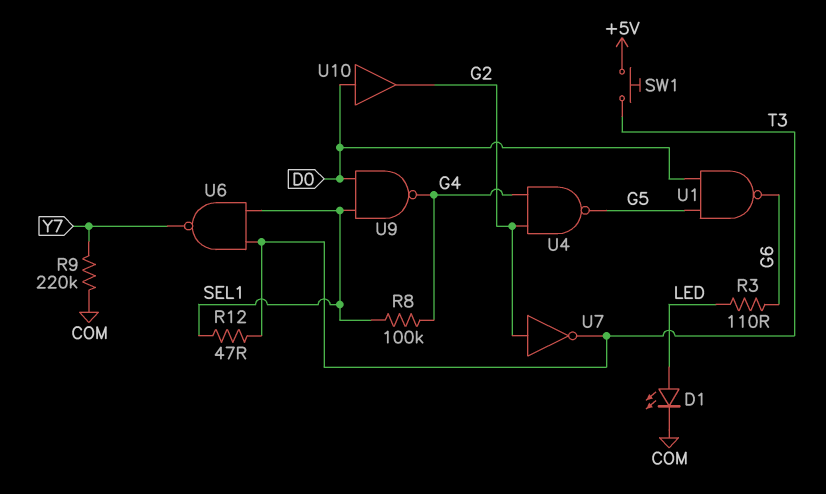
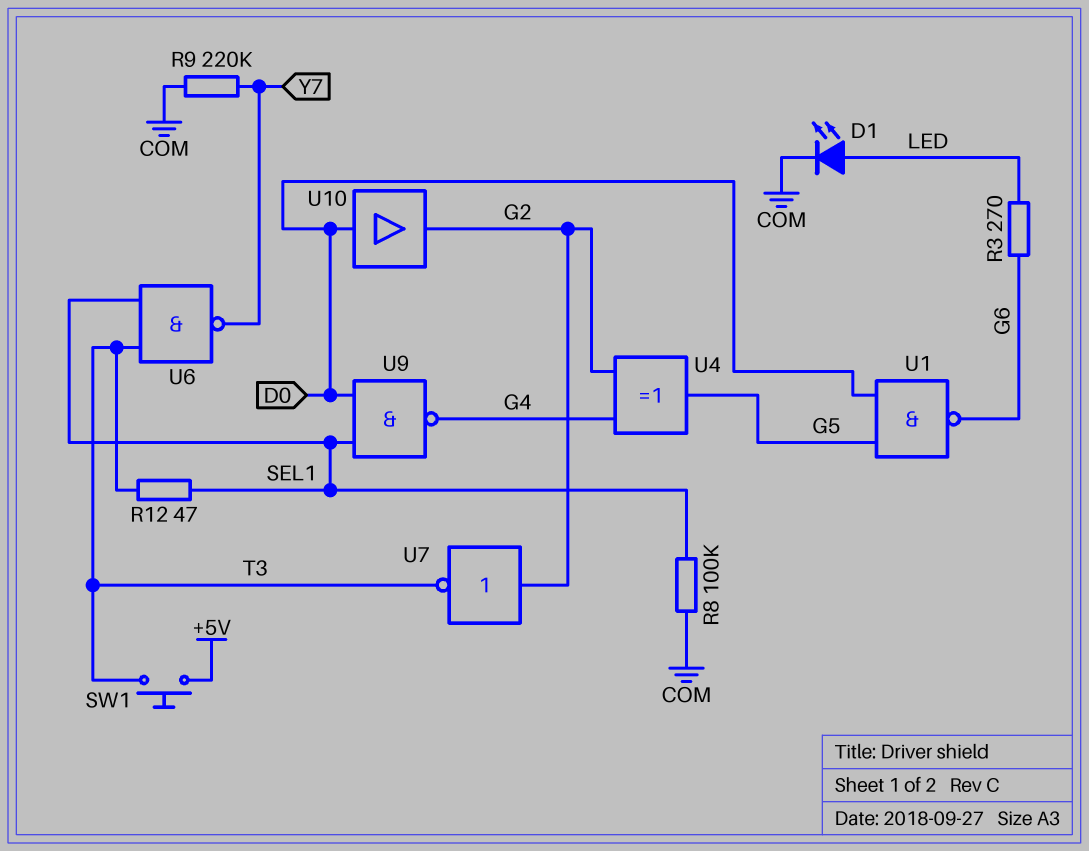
R3: 110 (G6, LED) -> 270 (G6, LED)
R8: 100k (G4, SEL1) -> 100k (COM, SEL1)
U4: NAND (in G2, in G4, out G5) -> XOR (in G2, in G4, out G5)

